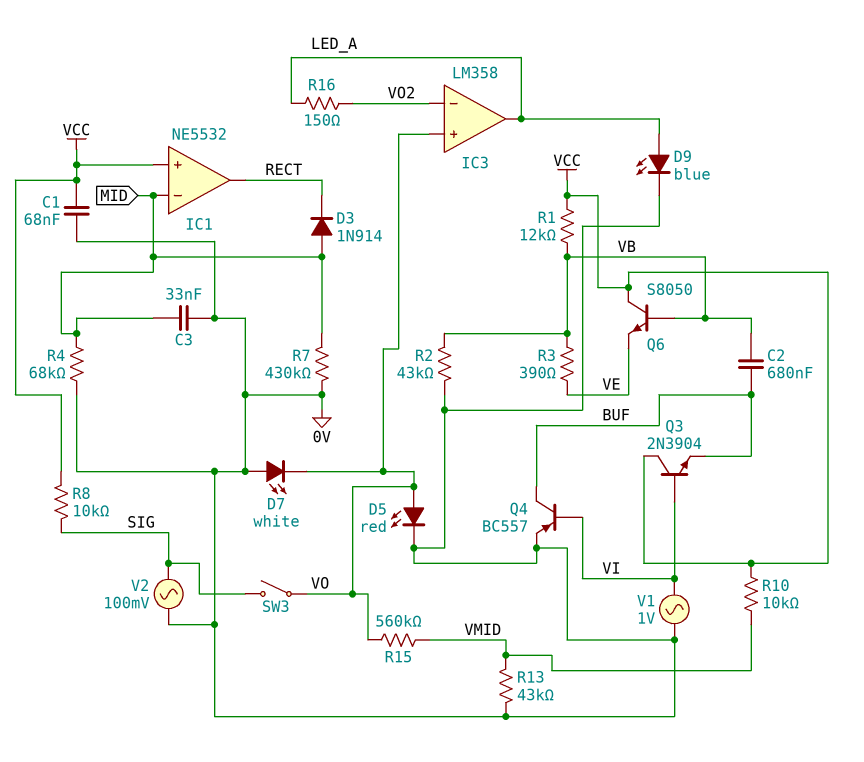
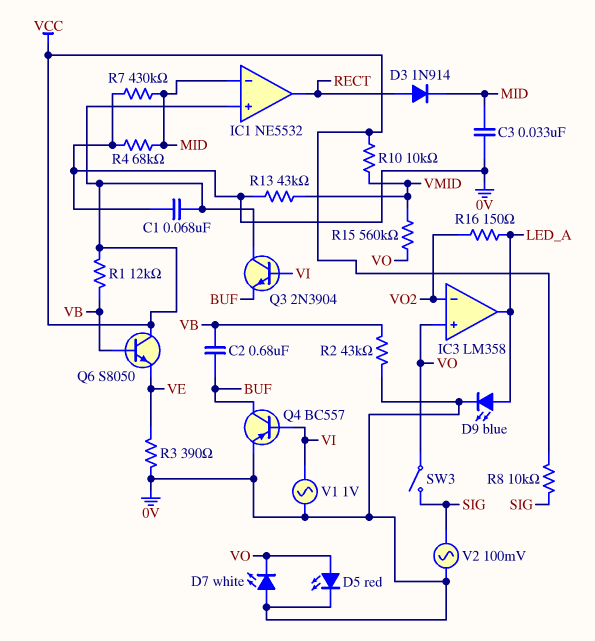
D3: diode 1N914 (A MID, K RECT) -> diode 1N914 (A RECT, K MID)
R3: 390 (VB, VE) -> 390 (0V, VE)

